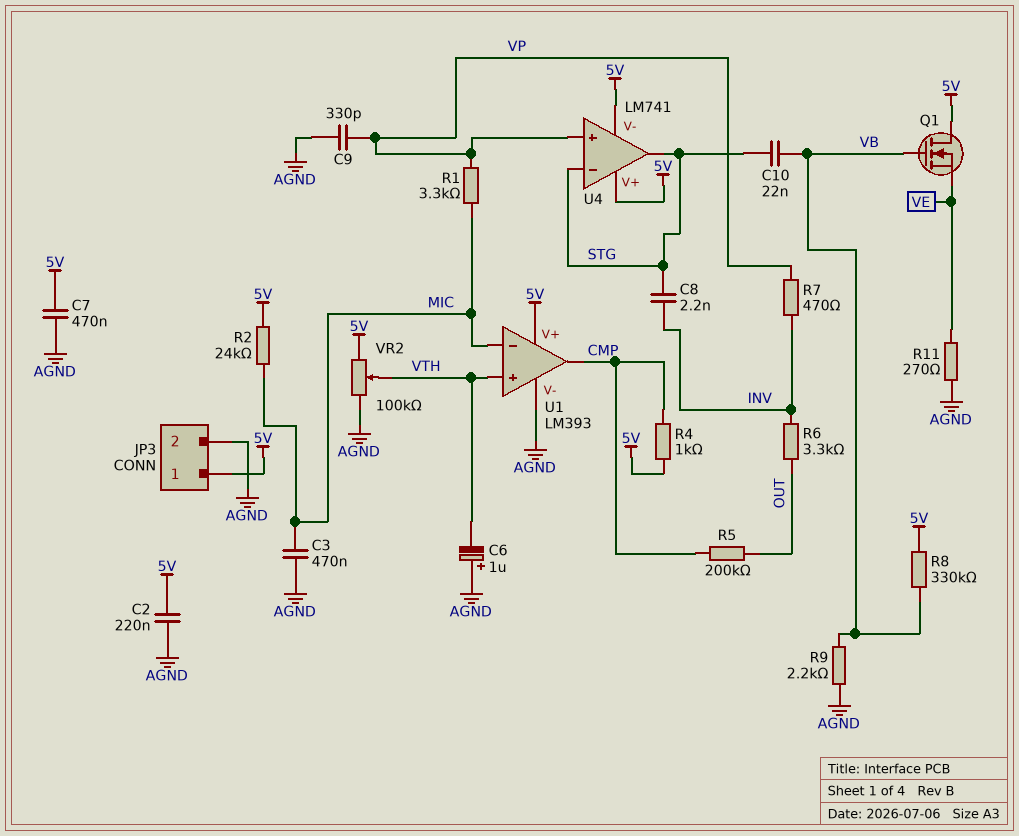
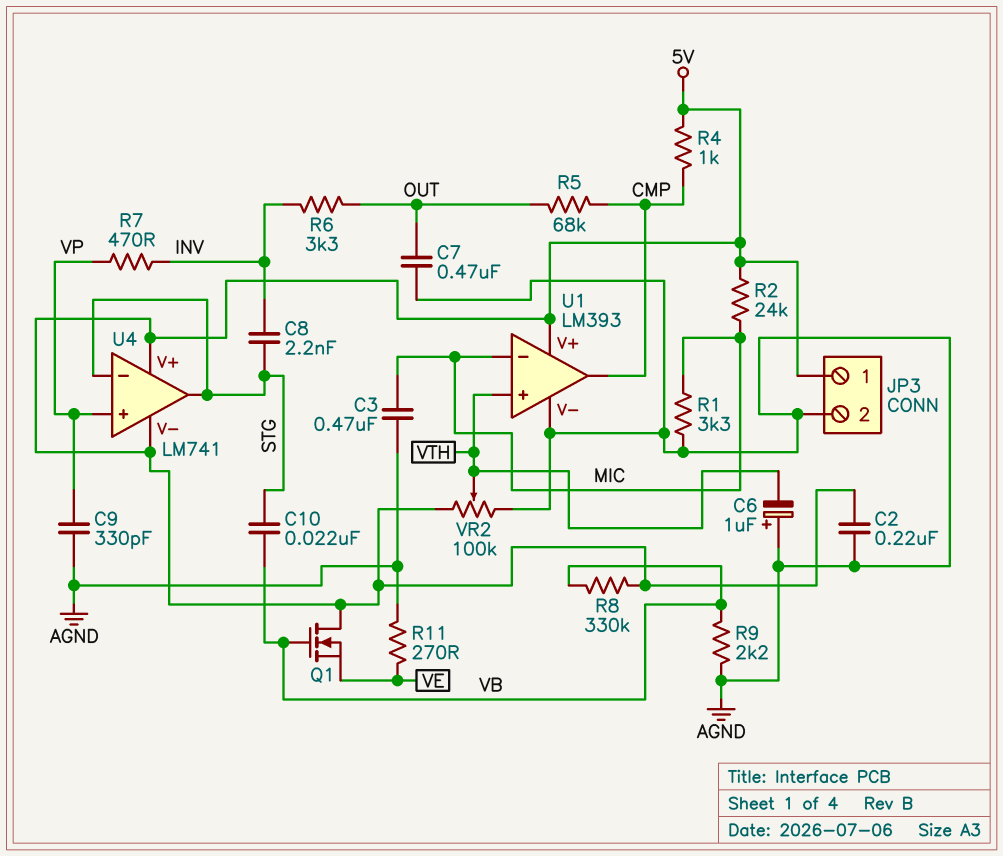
C7: 470nF (5V, AGND) -> 470nF (AGND, OUT)
R1: 3.3k (MIC, VP) -> 3.3k (AGND, MIC)
R5: 200k (CMP, OUT) -> 68k (CMP, OUT)

